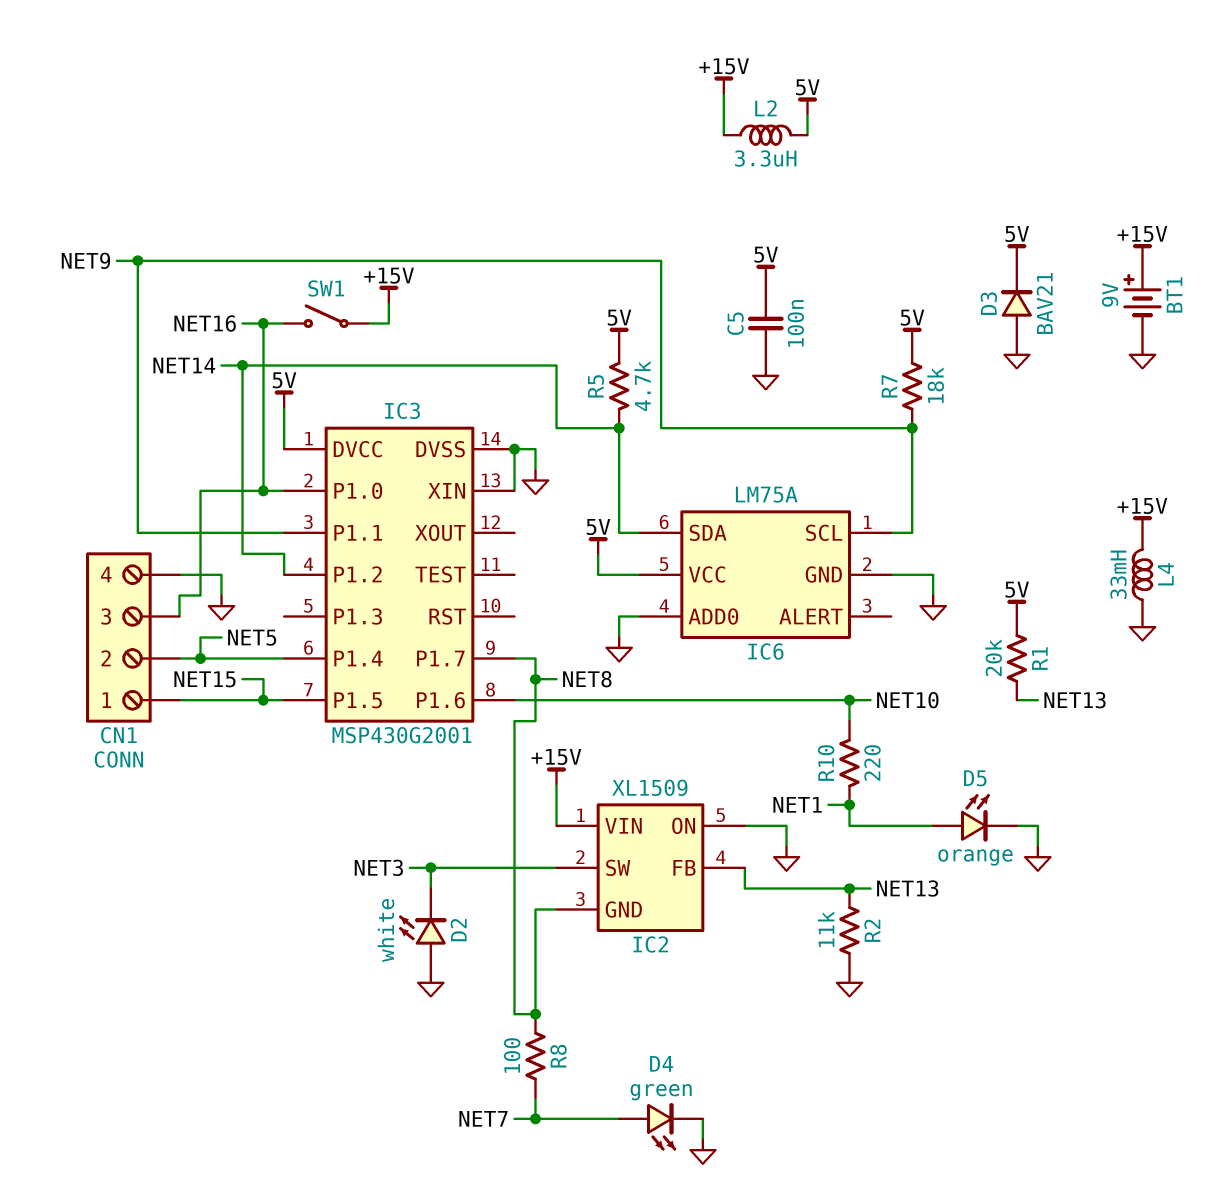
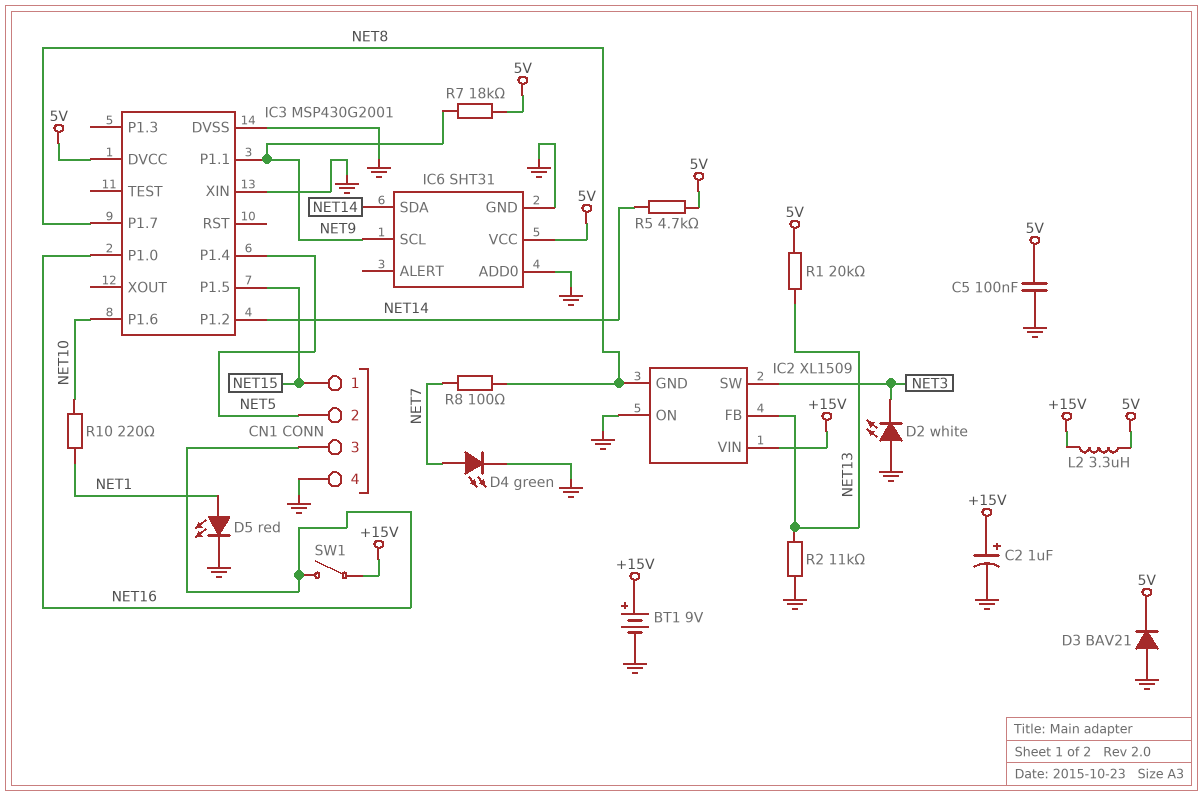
C2: none -> 1uF (plus +15V, minus GND)
D5: LED orange (A NET1, K GND) -> LED red (A NET1, K GND)
IC6: LM75A -> SHT31
L4: 33mH (+15V, GND) -> none

